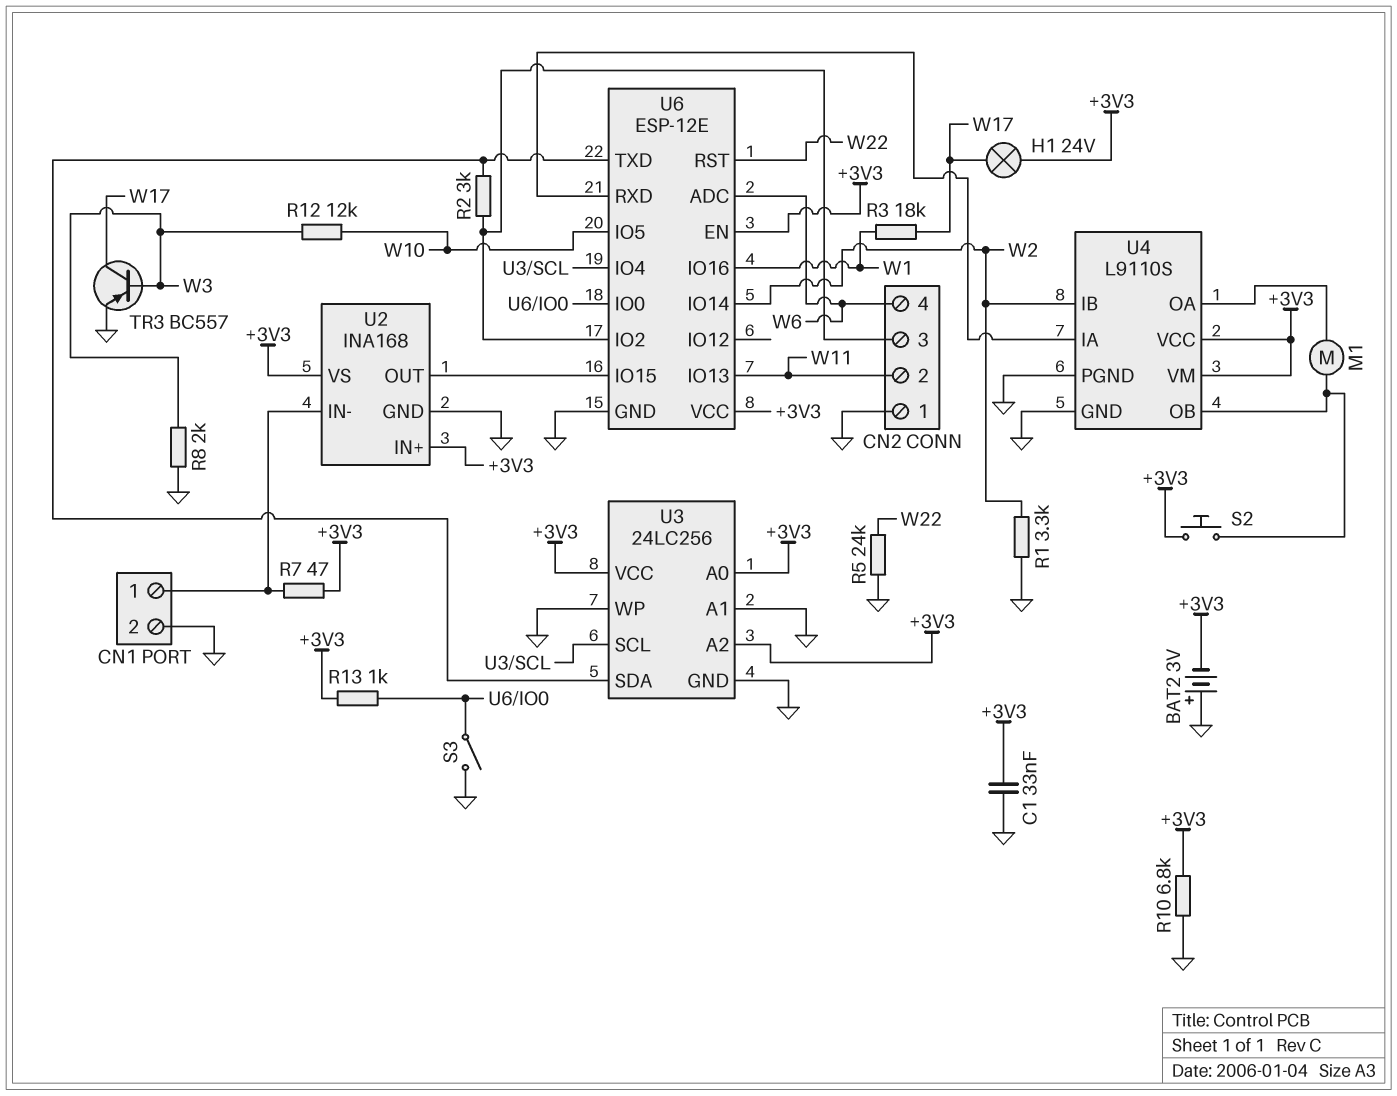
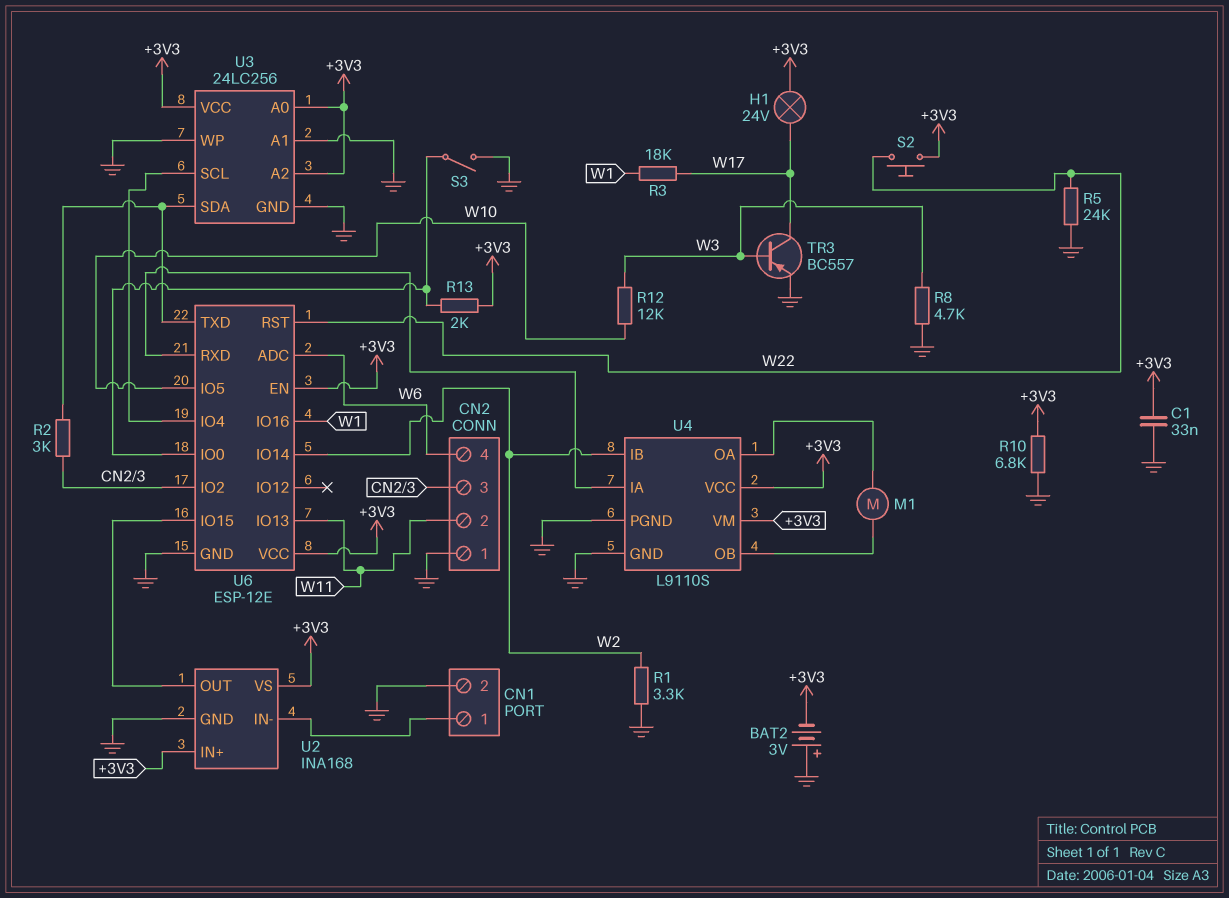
R7: 47 (+3V3, CN1/1) -> none
R8: 2k (GND, W3) -> 4.7k (GND, W3)
R13: 1k (+3V3, U6/IO0) -> 2k (+3V3, U6/IO0)
S2: button (+3V3, U4/OB) -> button (+3V3, W22)

